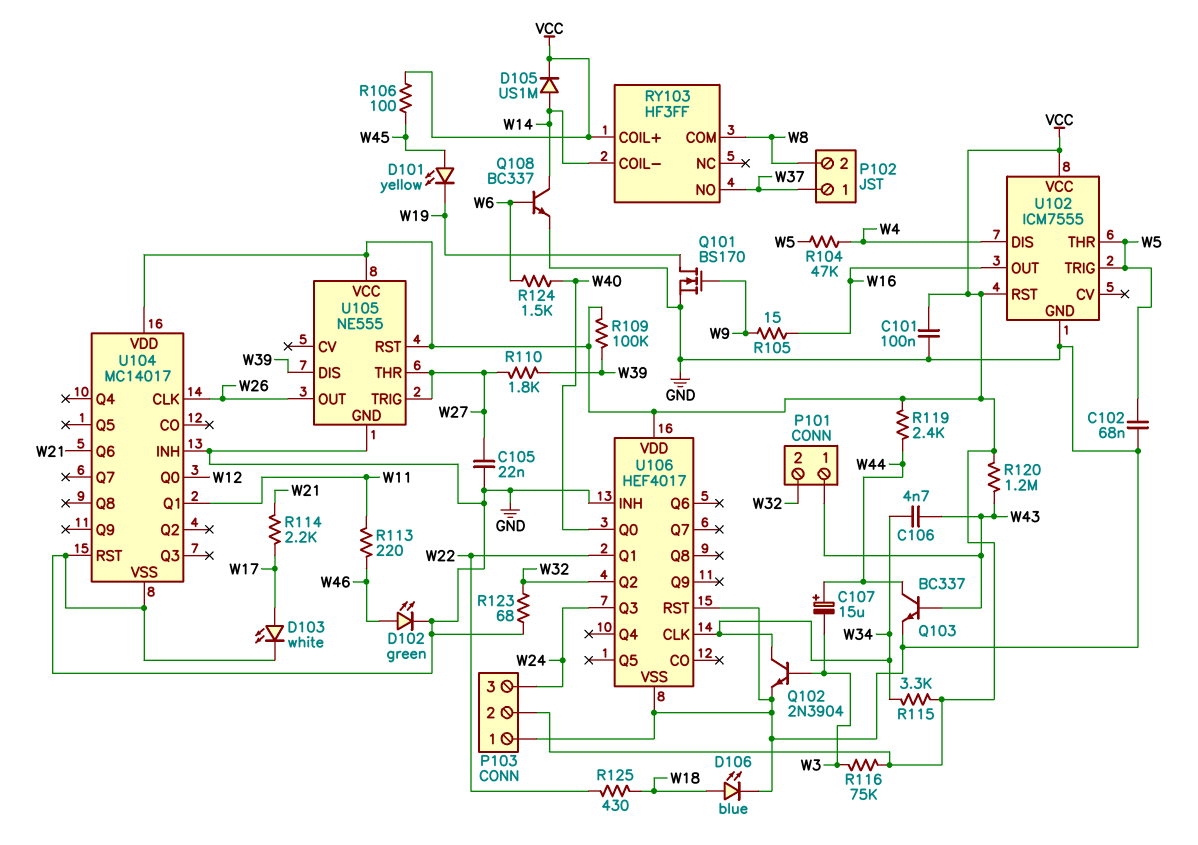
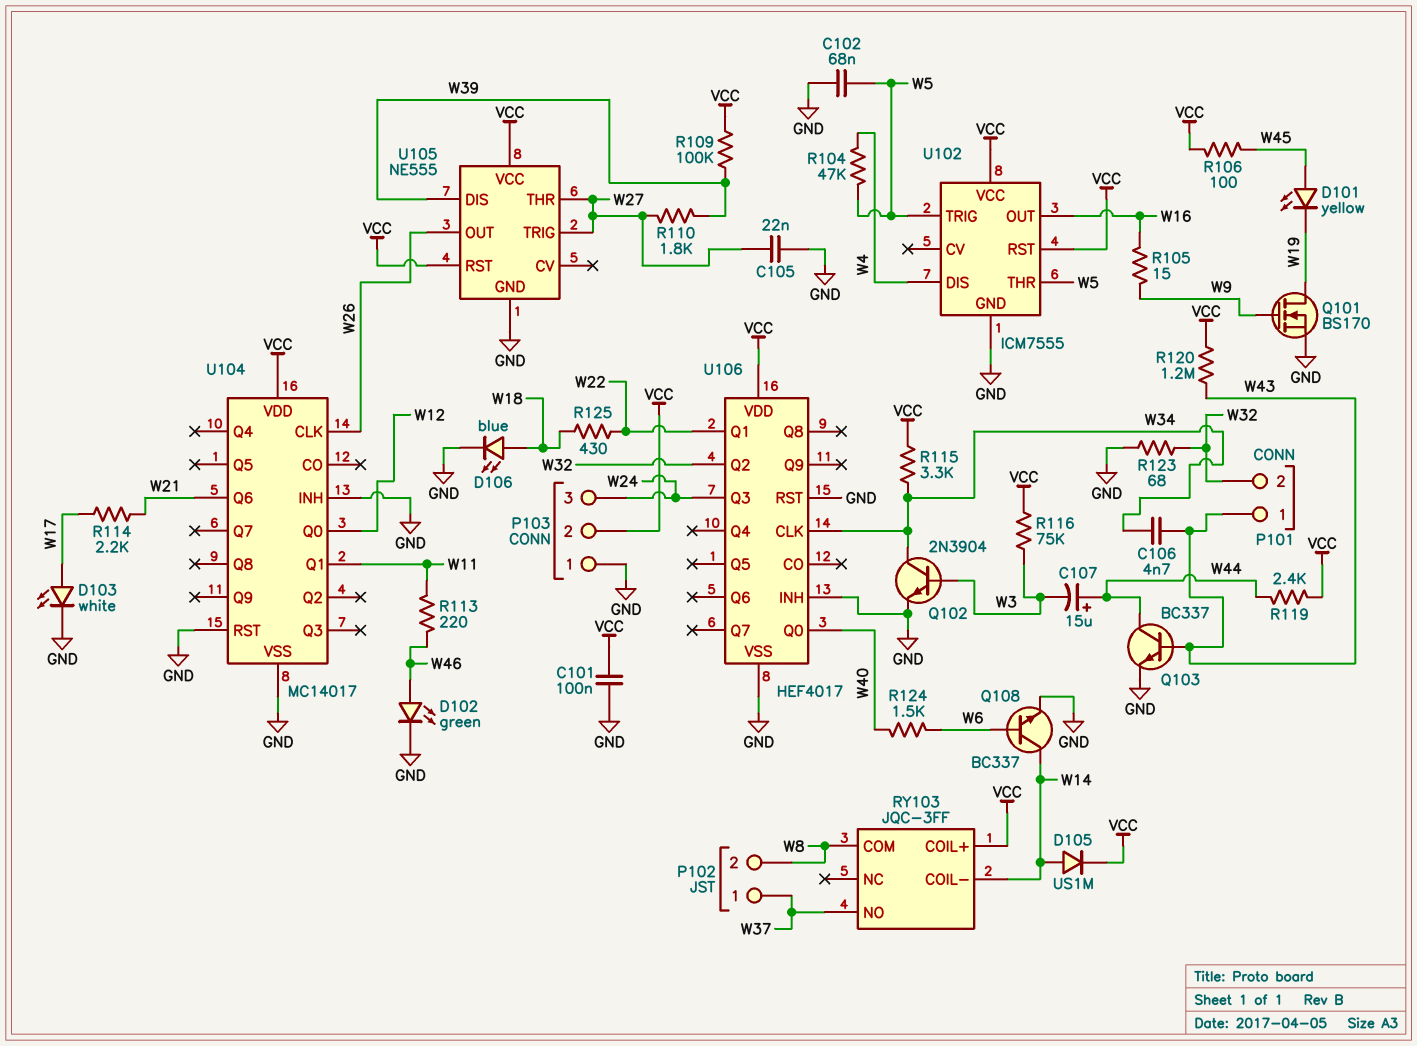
RY103: HF3FF -> JQC-3FF

